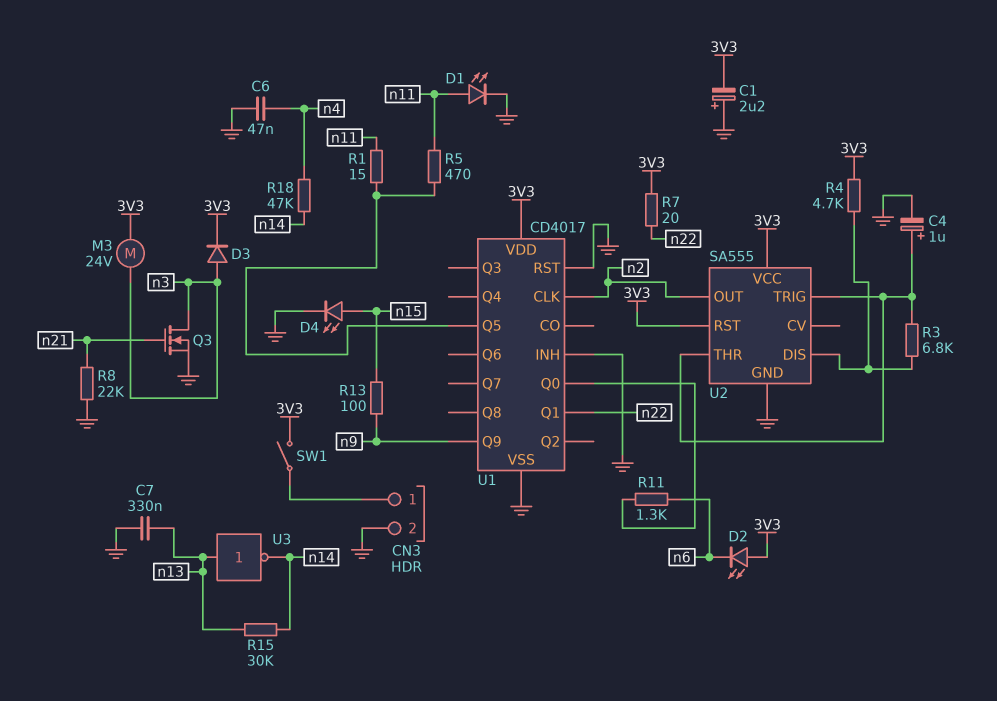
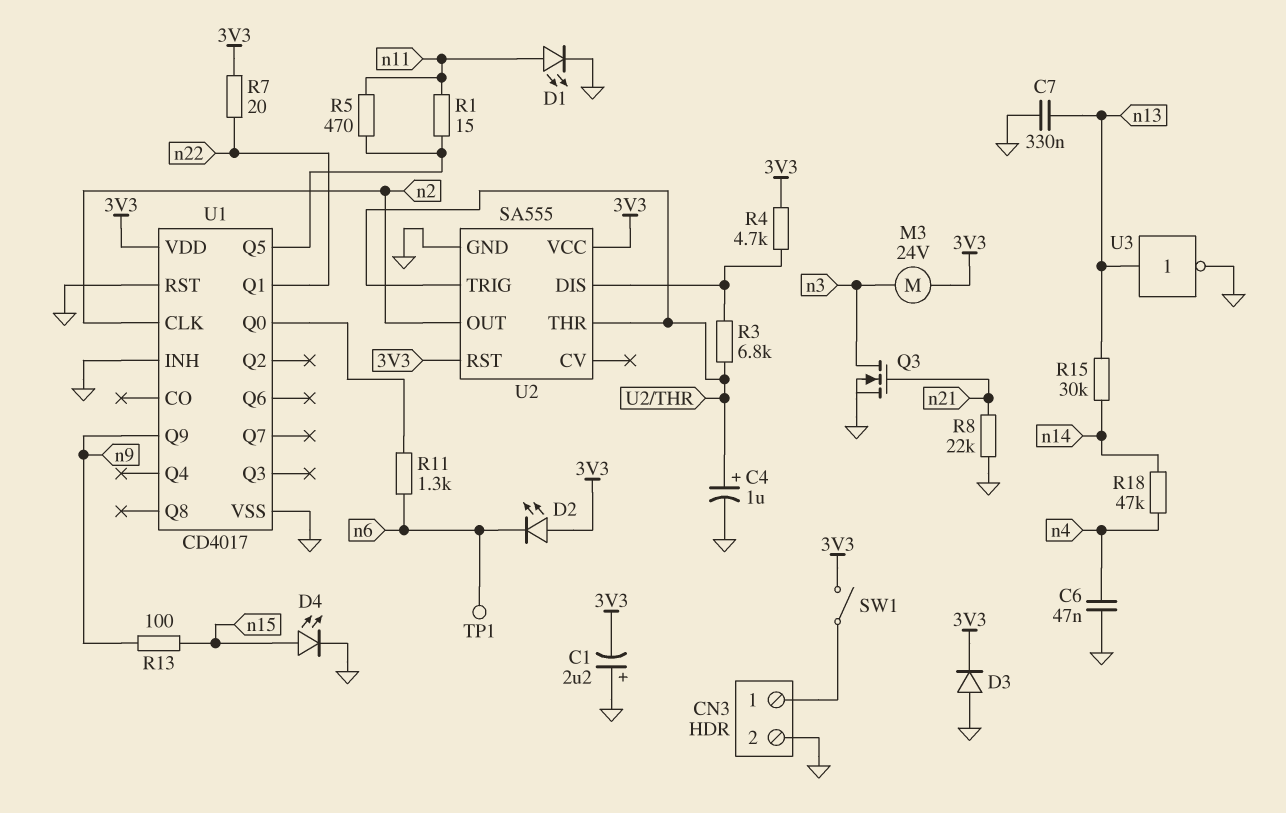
D3: diode (A n3, K 3V3) -> diode (A GND, K 3V3)
TP1: none -> test point (n6)
U3: NOT (in n13, out n14) -> NOT (in n13, out GND)

